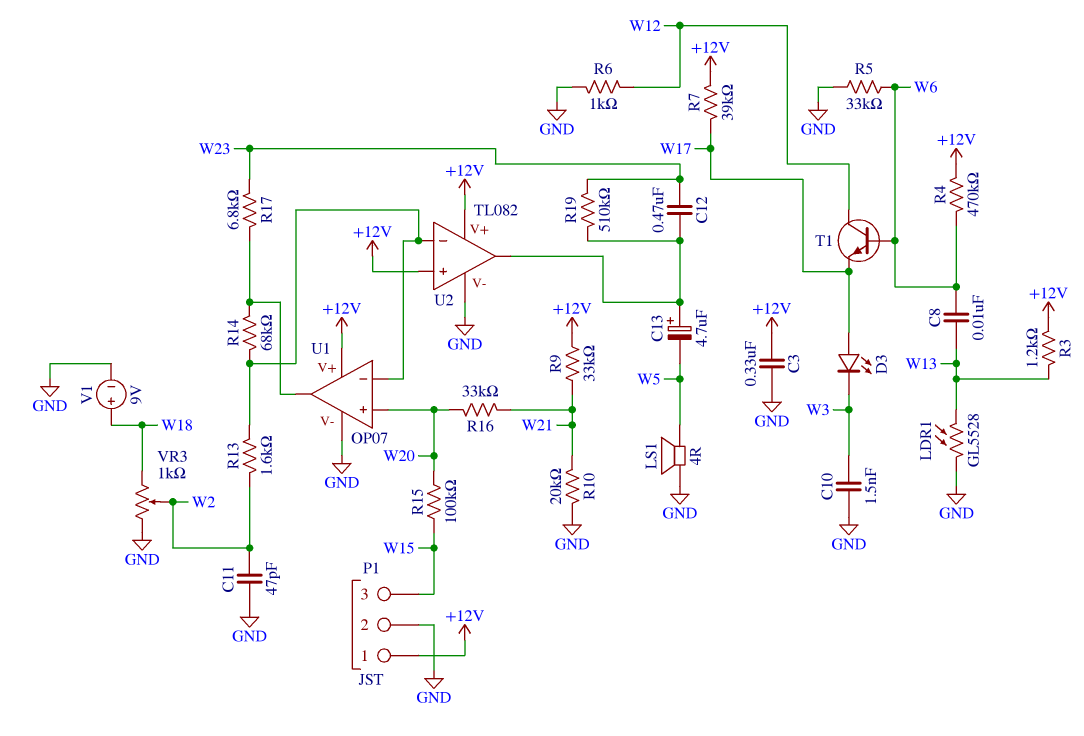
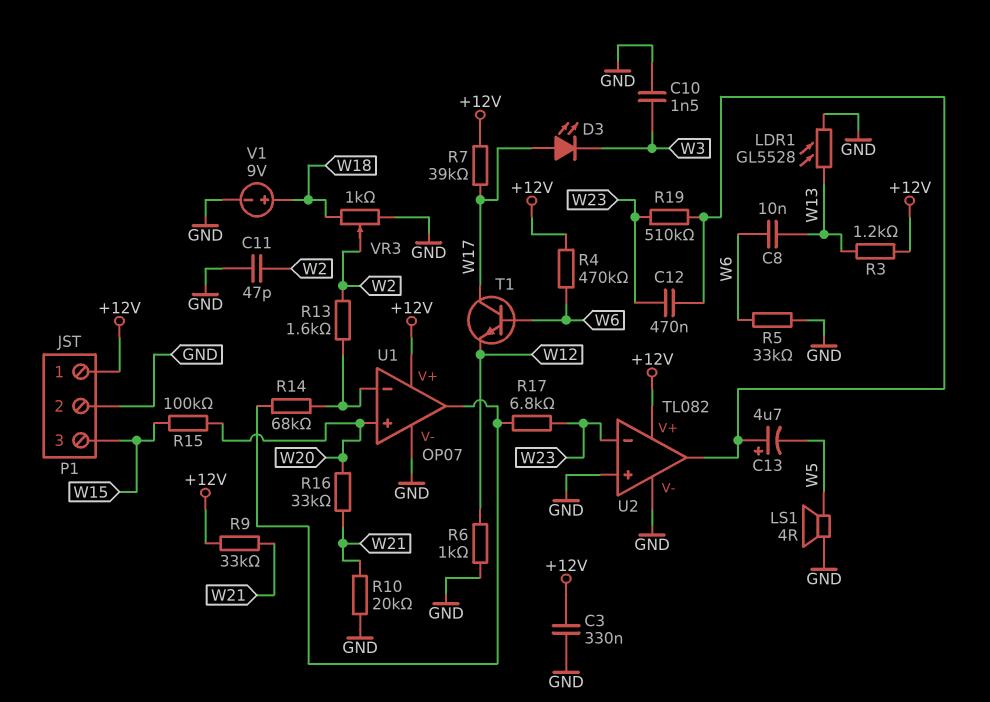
T1: NPN (B W6, C W12, E W17) -> NPN (B W6, C W17, E W12)
U2 pin in+: +12V -> GND
U2 pin in-: U1/in- -> W23

